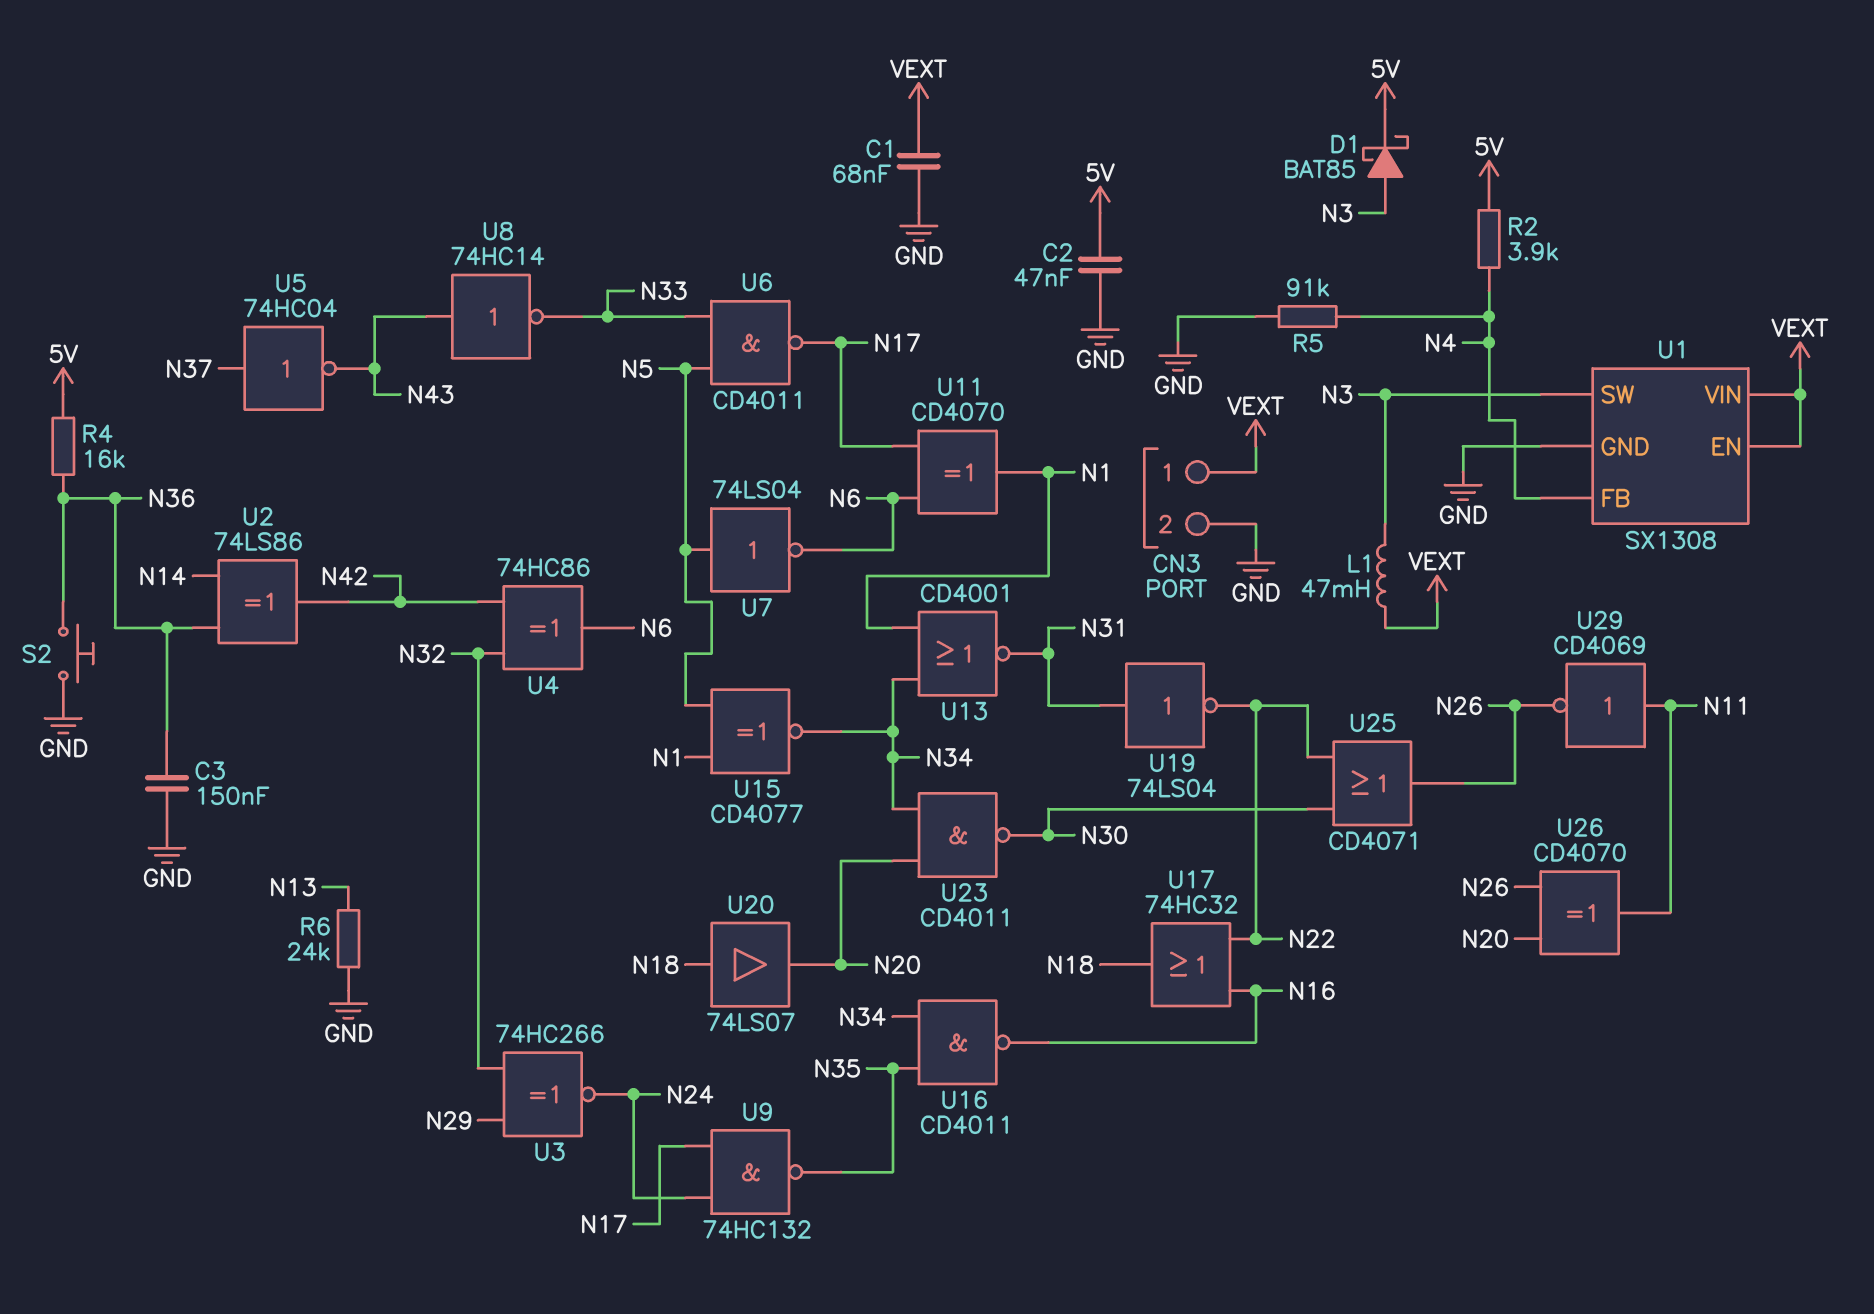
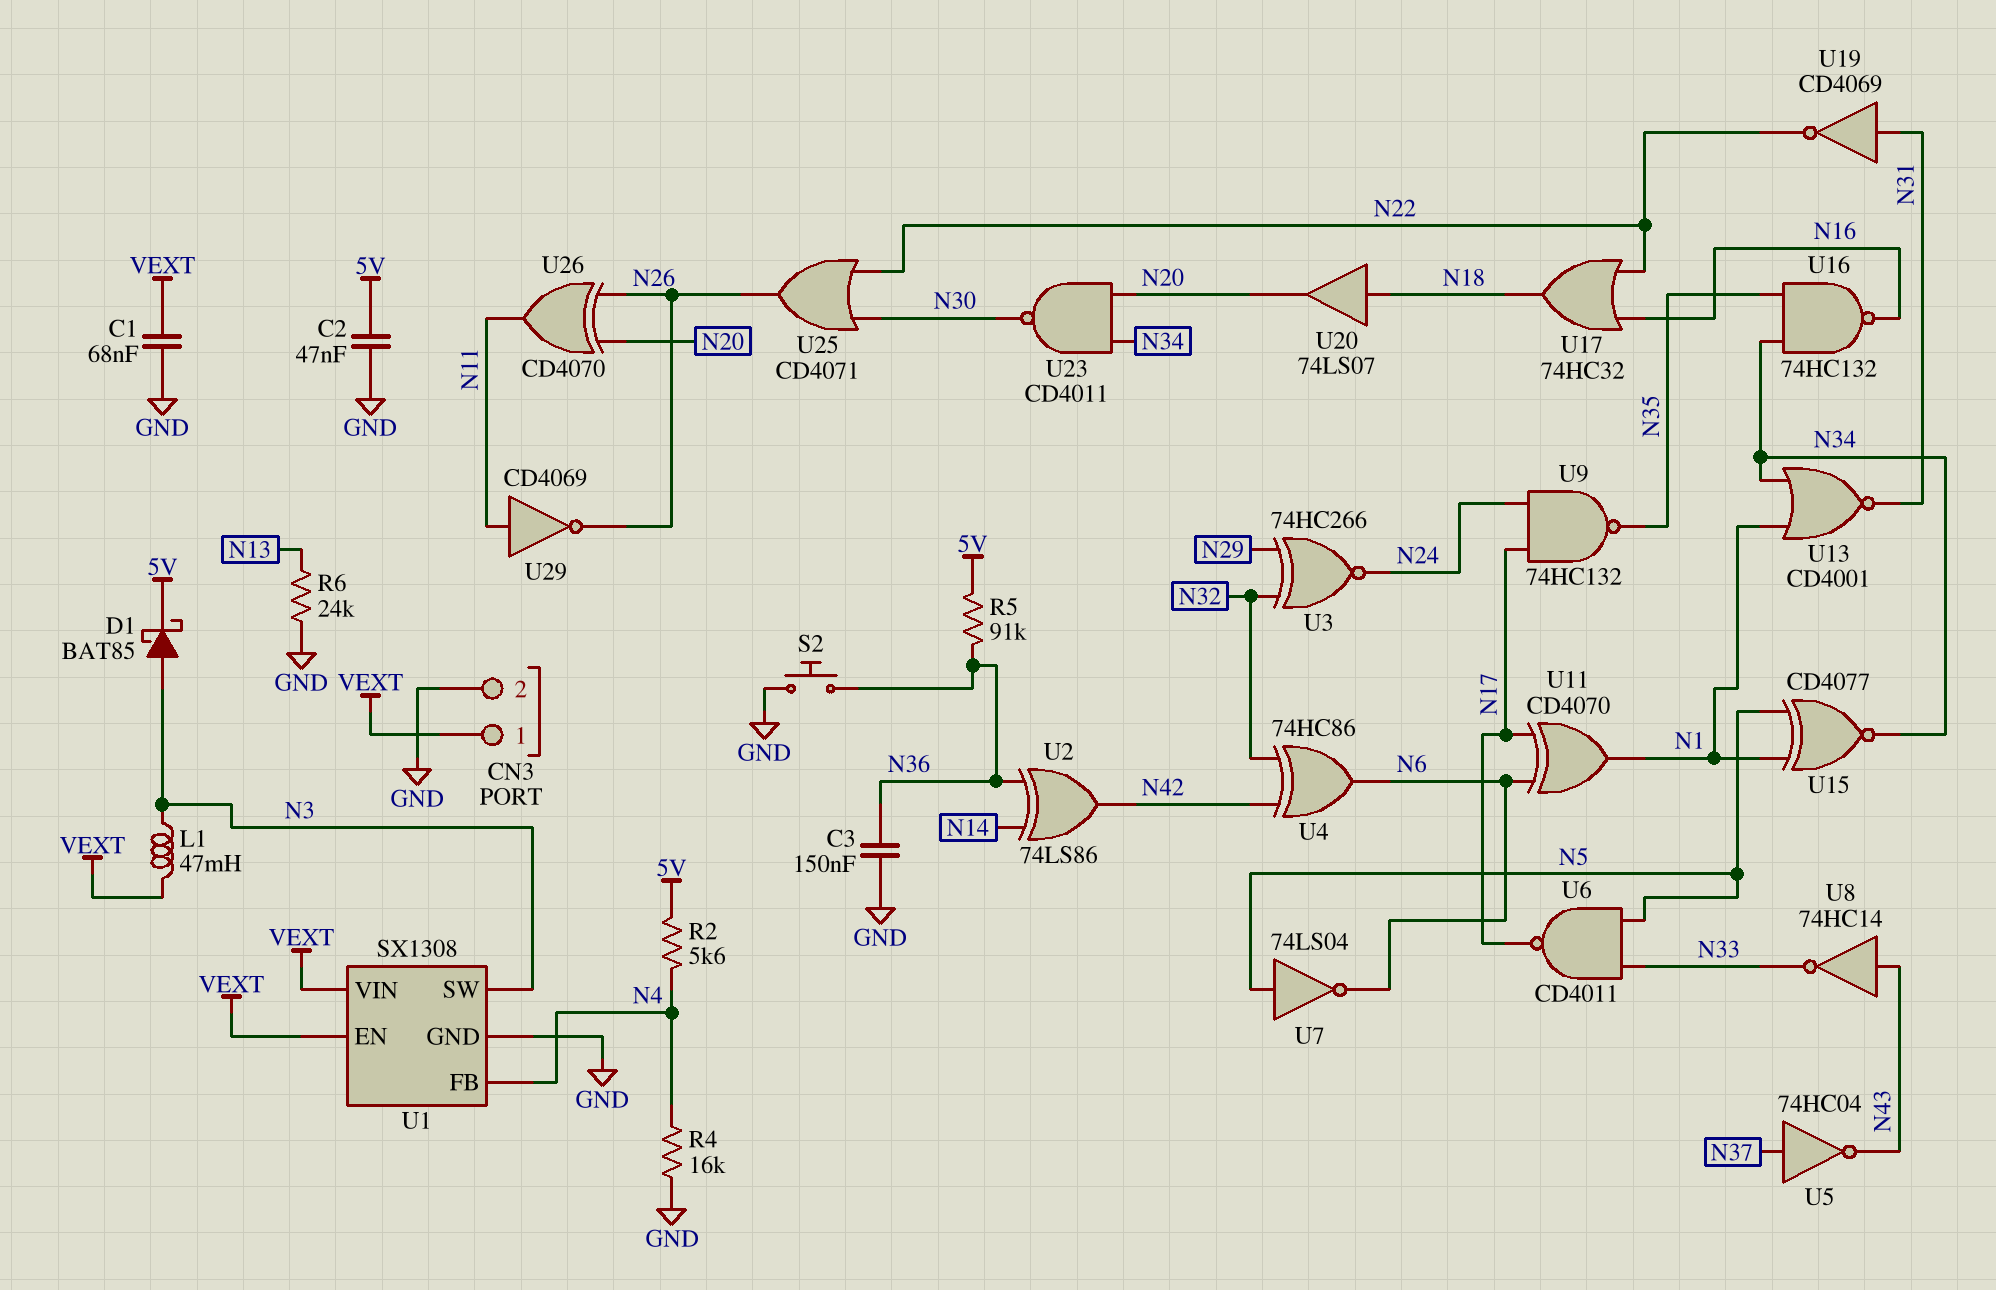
R2: 3.9k (5V, N4) -> 5.6k (5V, N4)
R4: 16k (5V, N36) -> 16k (GND, N4)
R5: 91k (GND, N4) -> 91k (5V, N36)
U16: NAND CD4011 (in N34, in N35, out N16) -> NAND 74HC132 (in N34, in N35, out N16)
U19: NOT 74LS04 (in N31, out N22) -> NOT CD4069 (in N31, out N22)

